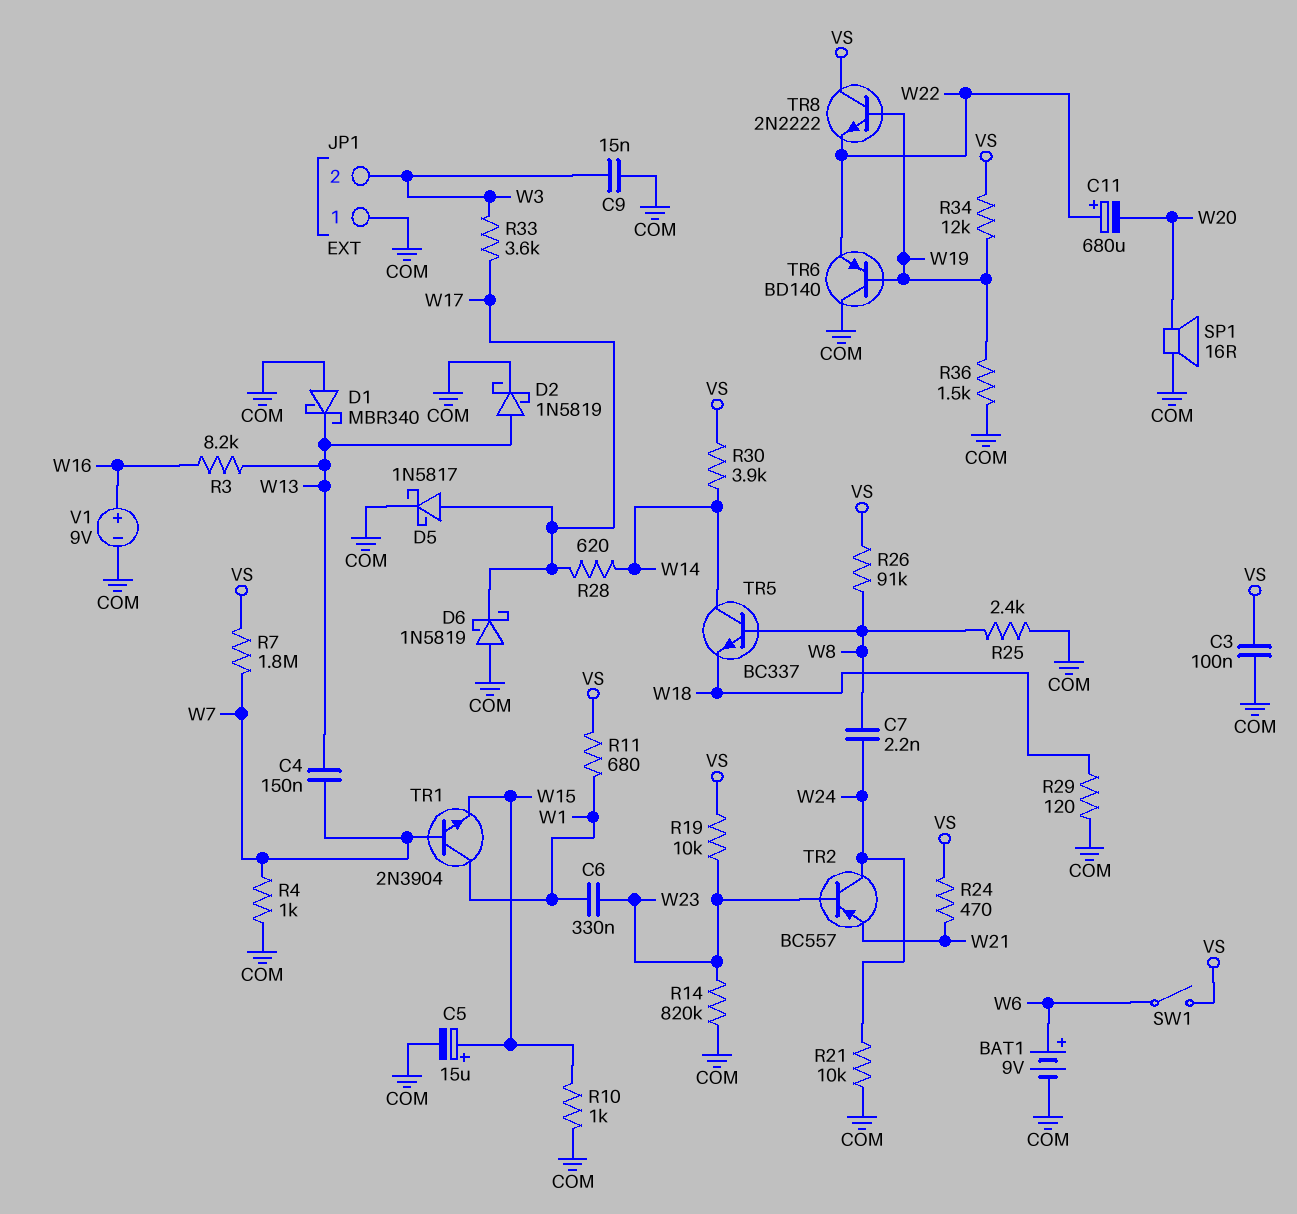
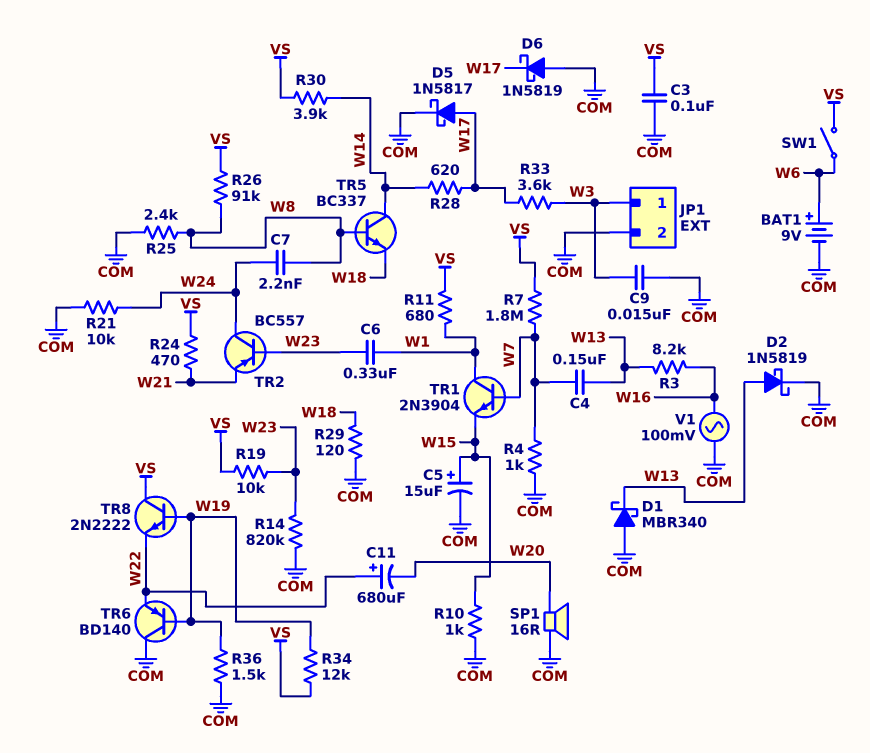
JP1 pin 1: COM -> W3
JP1 pin 2: W3 -> COM
V1: 9V (plus W16, minus COM) -> AC 100mV (COM, W16)

